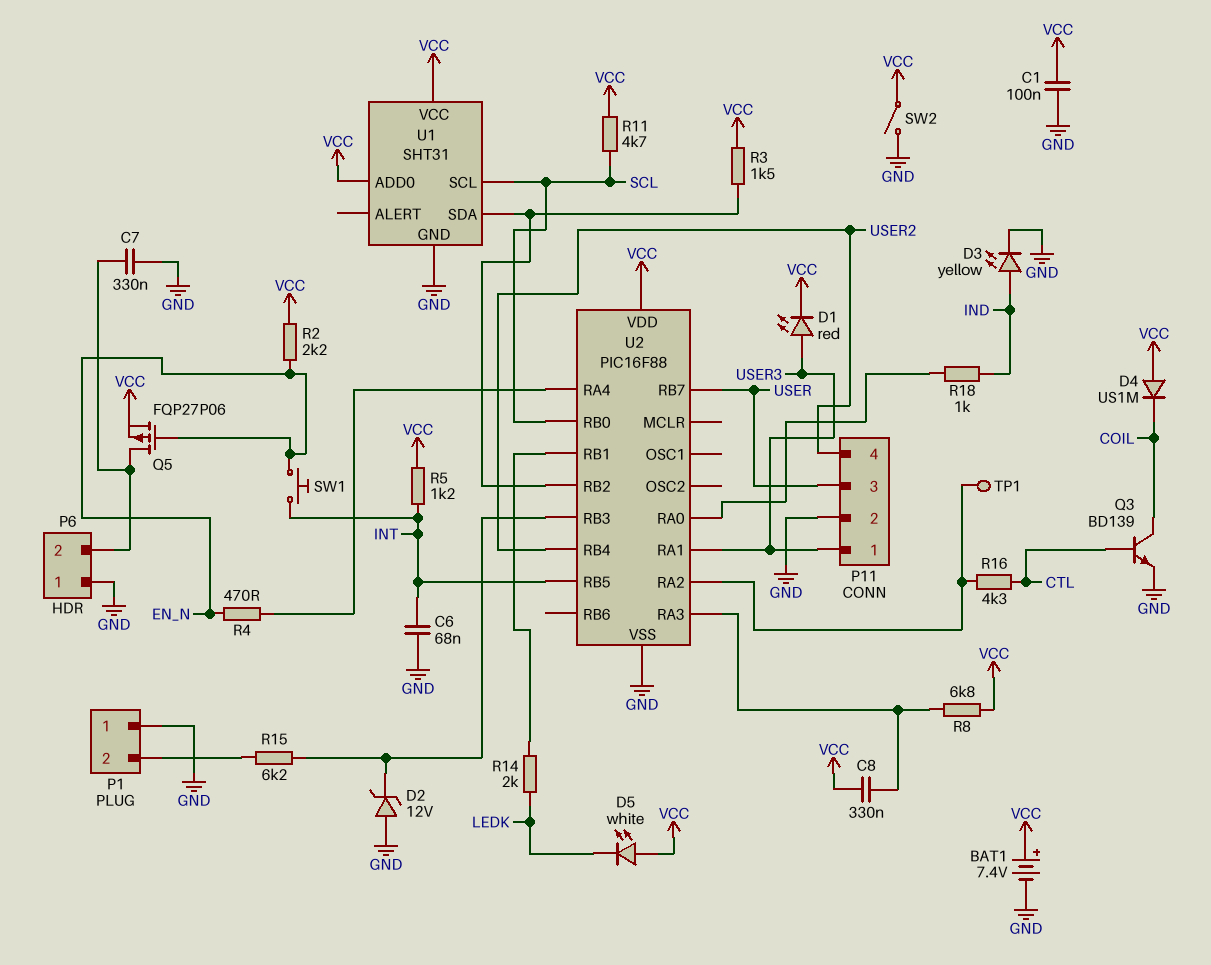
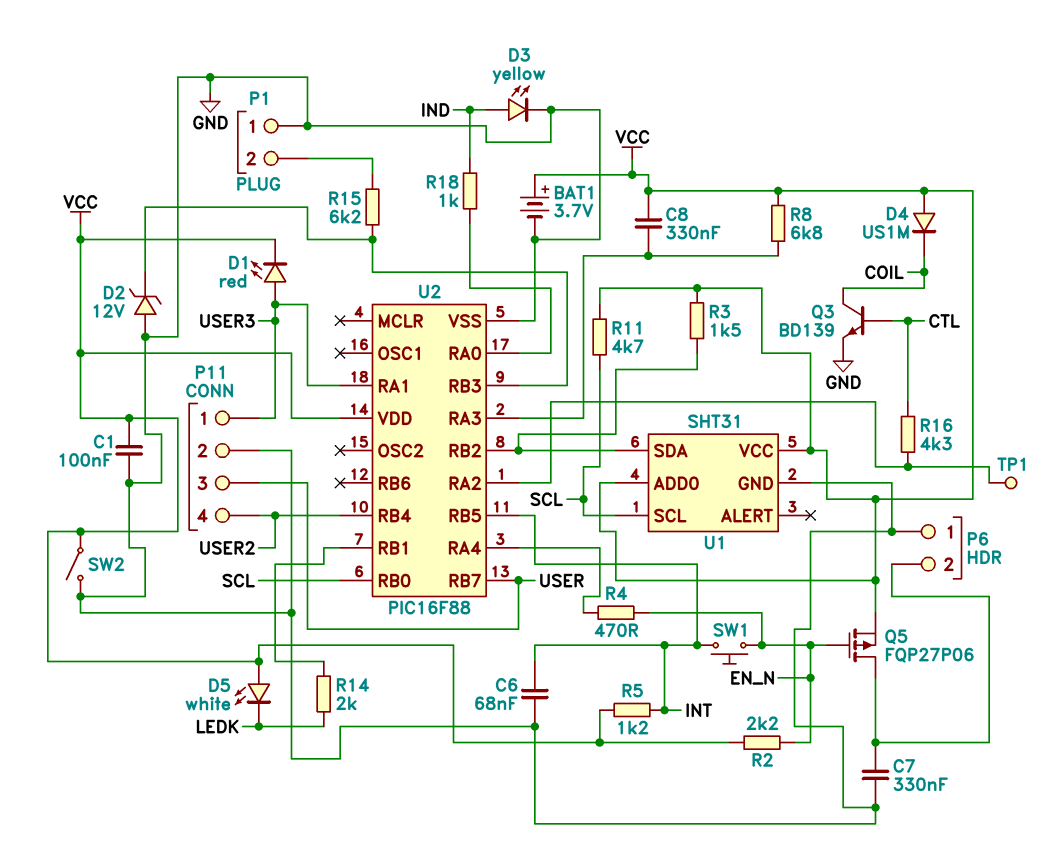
BAT1: 7.4V (plus VCC, minus GND) -> 3.7V (plus VCC, minus GND)

